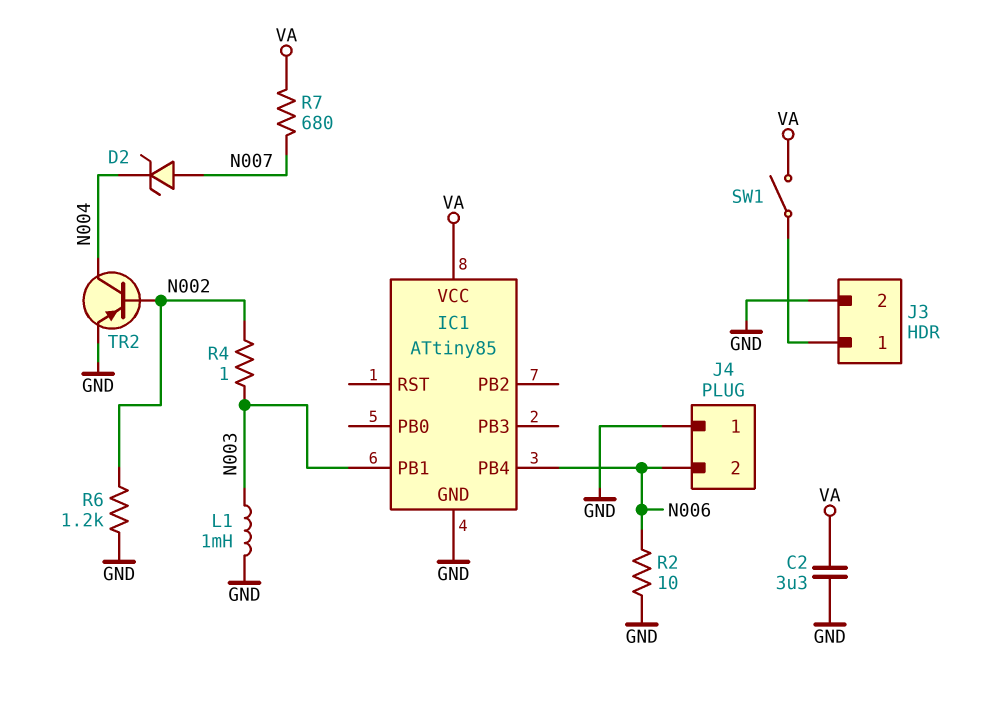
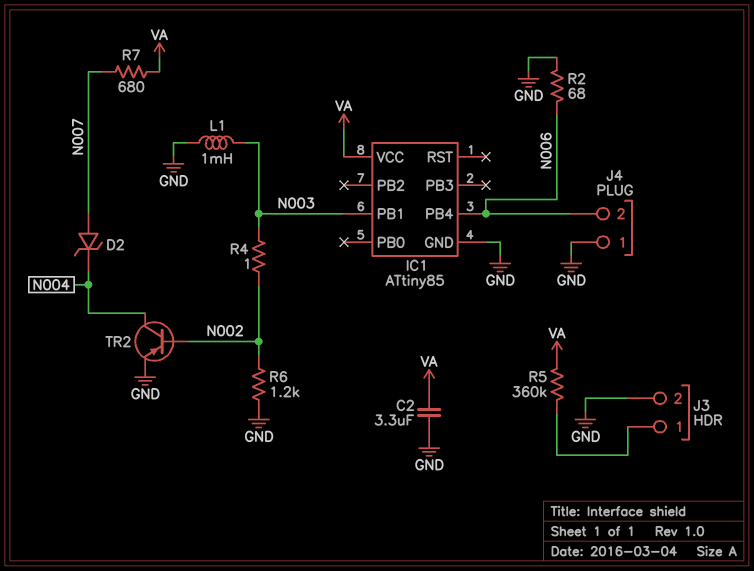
R2: 10 (GND, N006) -> 68 (GND, N006)
R5: none -> 360k (J3/1, VA)
SW1: switch (J3/1, VA) -> none

